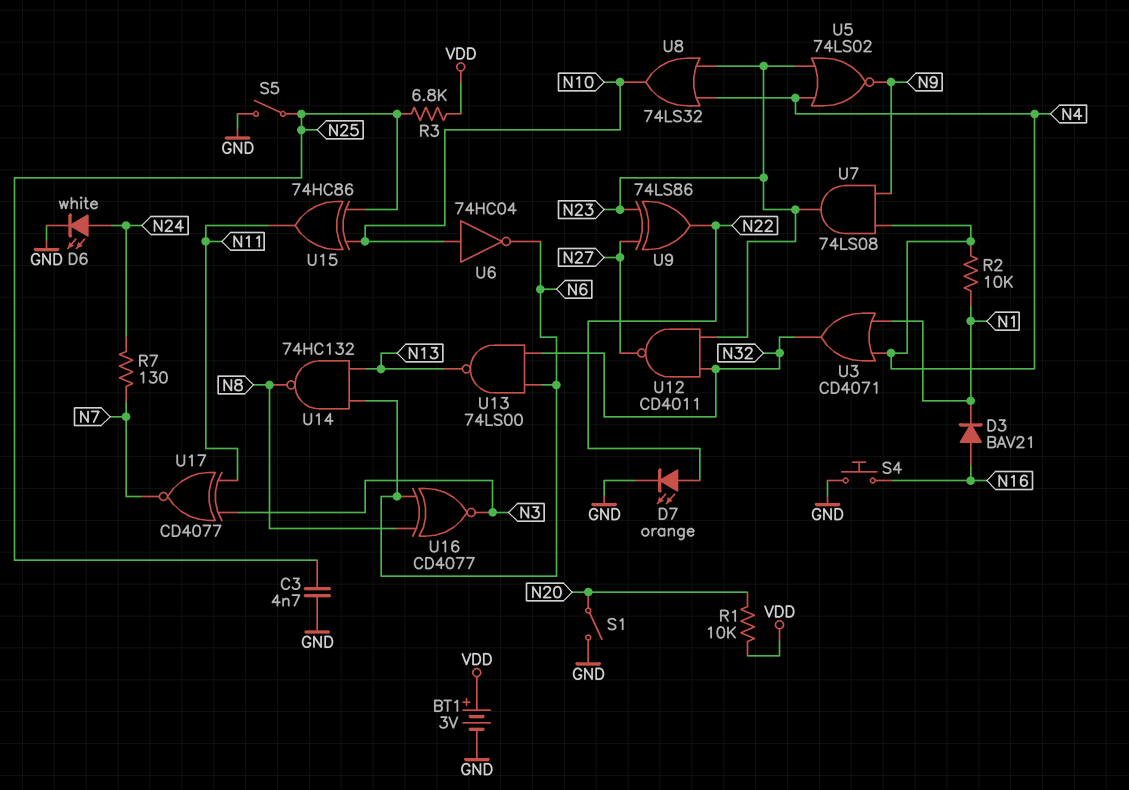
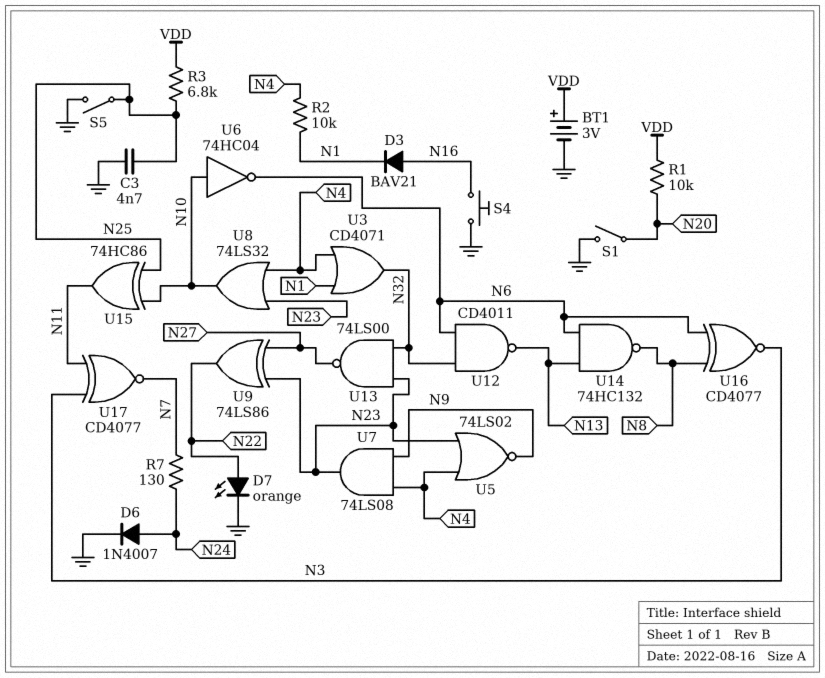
D6: LED white (A N24, K GND) -> diode 1N4007 (A N24, K GND)
U12: NAND CD4011 (in N23, in N32, out N27) -> NAND CD4011 (in N6, in N32, out N13)
U13: NAND 74LS00 (in N6, in N32, out N13) -> NAND 74LS00 (in N23, in N32, out N27)

